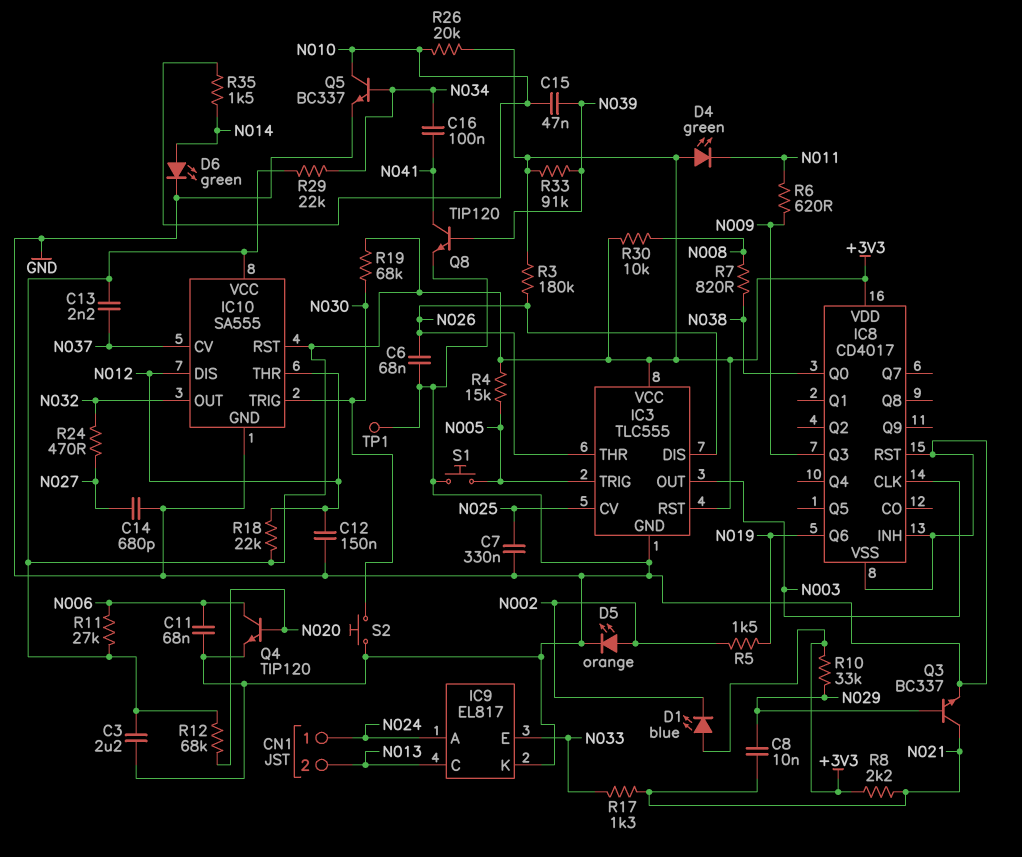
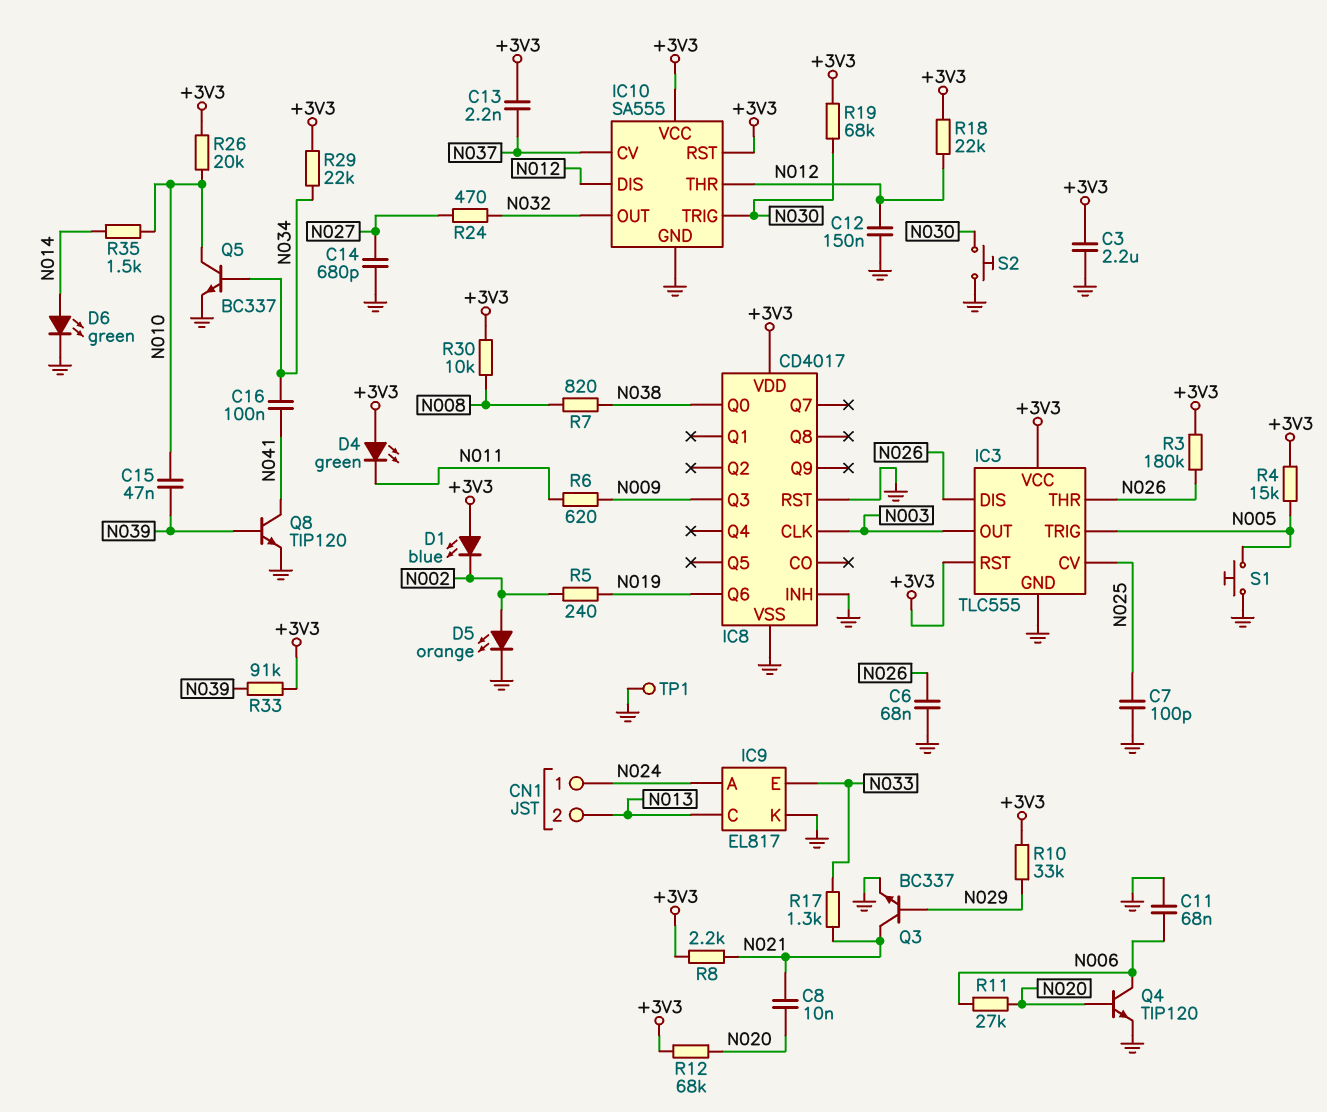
C7: 330nF (GND, N025) -> 100pF (GND, N025)
C8: 10nF (N021, N029) -> 10nF (N020, N021)
R5: 1.5k (N002, N019) -> 240 (N002, N019)
R11: 27k (+3V3, N006) -> 27k (N006, N020)

